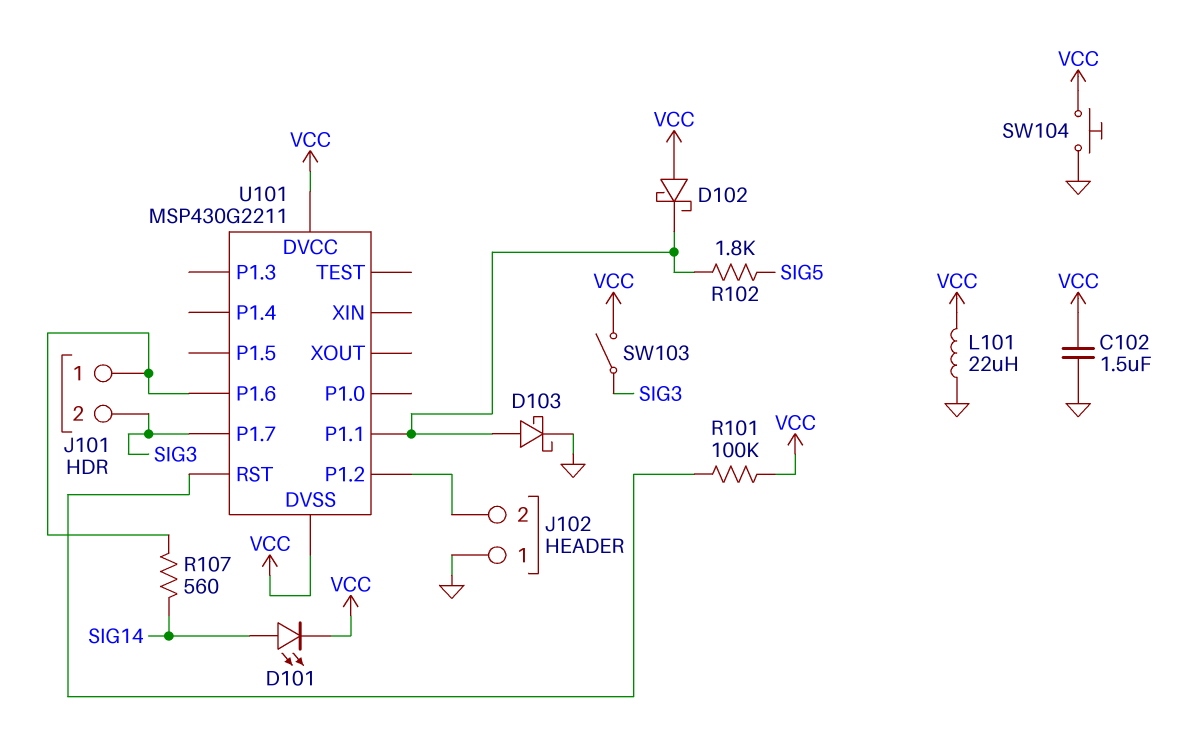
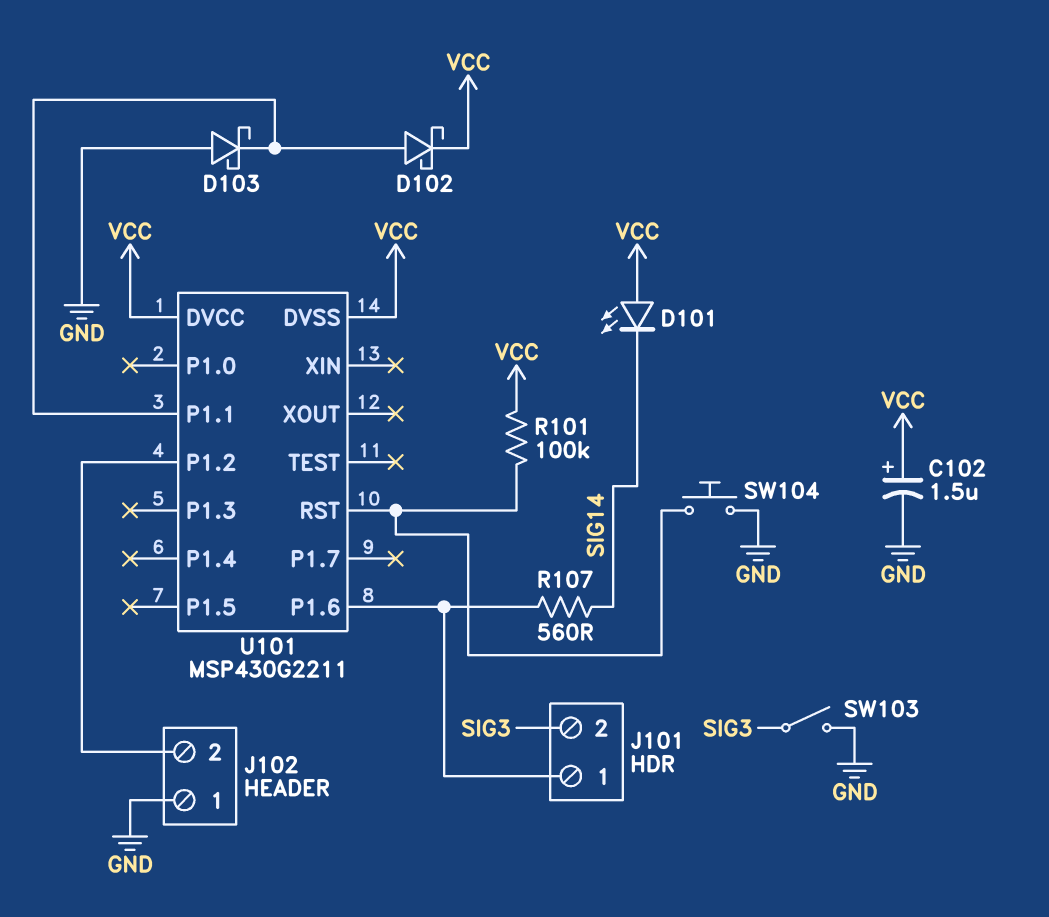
C102: 1.5uF (GND, VCC) -> 1.5uF (plus VCC, minus GND)
D101: LED (A SIG14, K VCC) -> LED (A VCC, K SIG14)
D102: schottky (A VCC, K U101/P1.1) -> schottky (A U101/P1.1, K VCC)
D103: schottky (A U101/P1.1, K GND) -> schottky (A GND, K U101/P1.1)
L101: 22uH (GND, VCC) -> none
R102: 1.8k (SIG5, U101/P1.1) -> none
SW103: switch (SIG3, VCC) -> switch (GND, SIG3)
SW104: button (GND, VCC) -> button (GND, U101/RST)
U101 pin P1.7: SIG3 -> none

